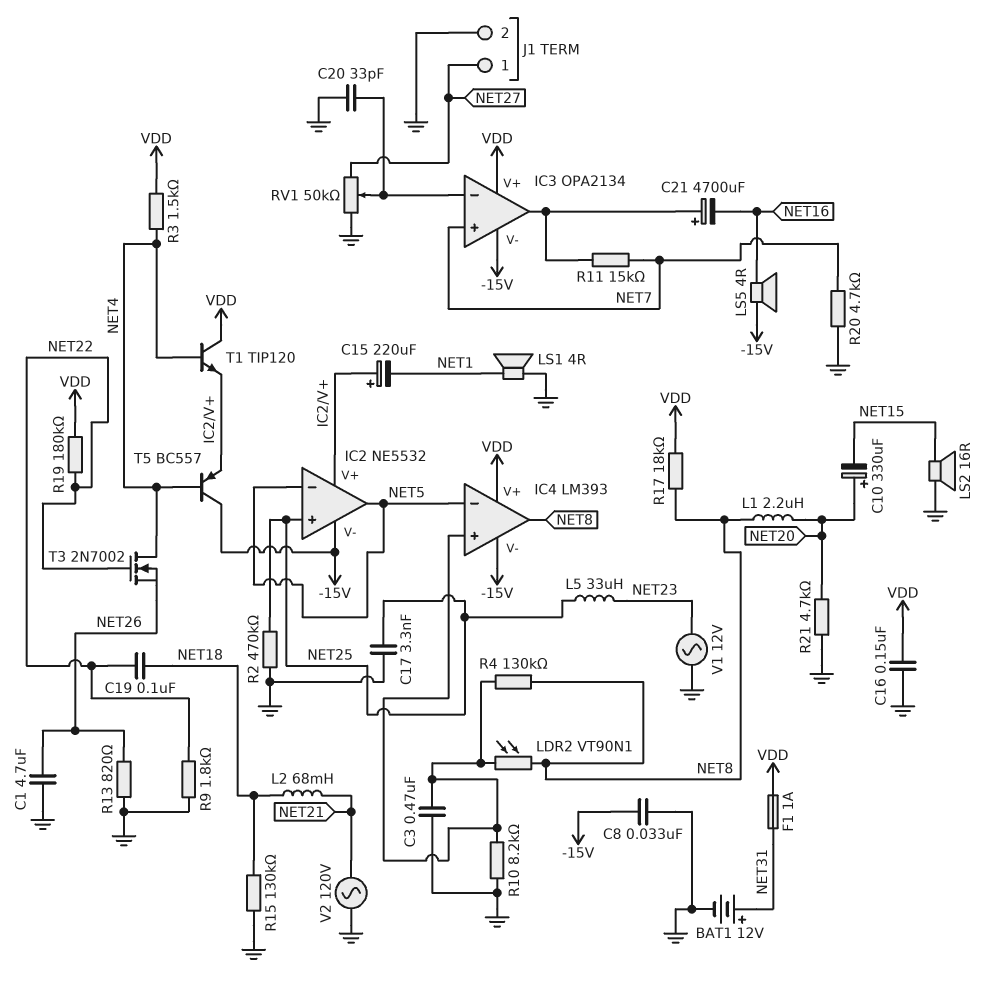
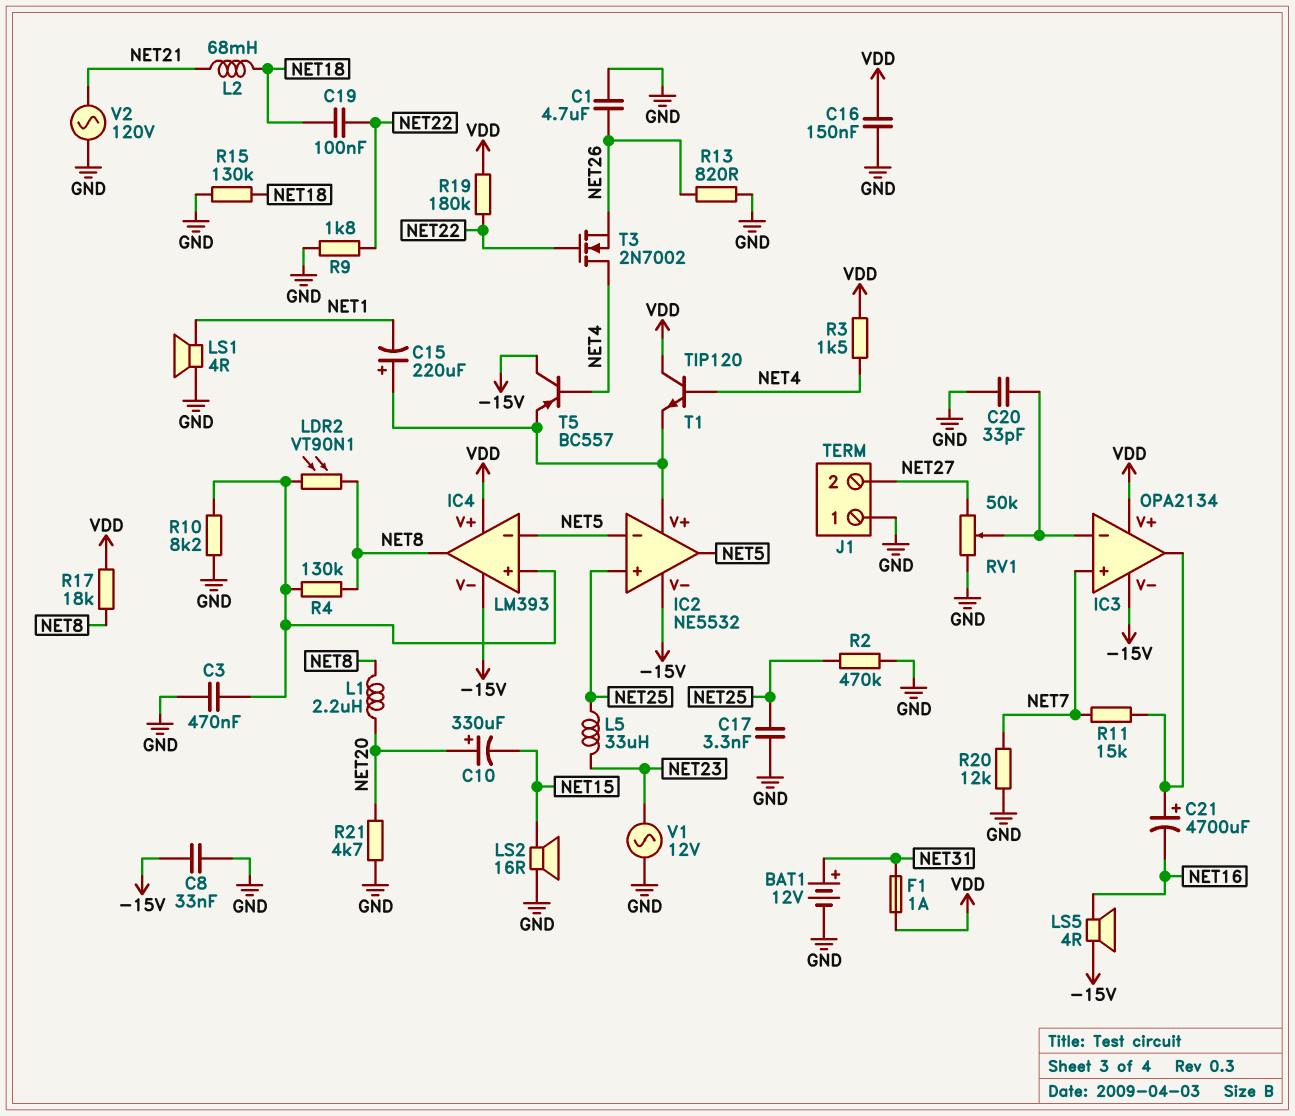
J1 pin 1: NET27 -> GND
J1 pin 2: GND -> NET27
R20: 4.7k (GND, NET7) -> 12k (GND, NET7)

